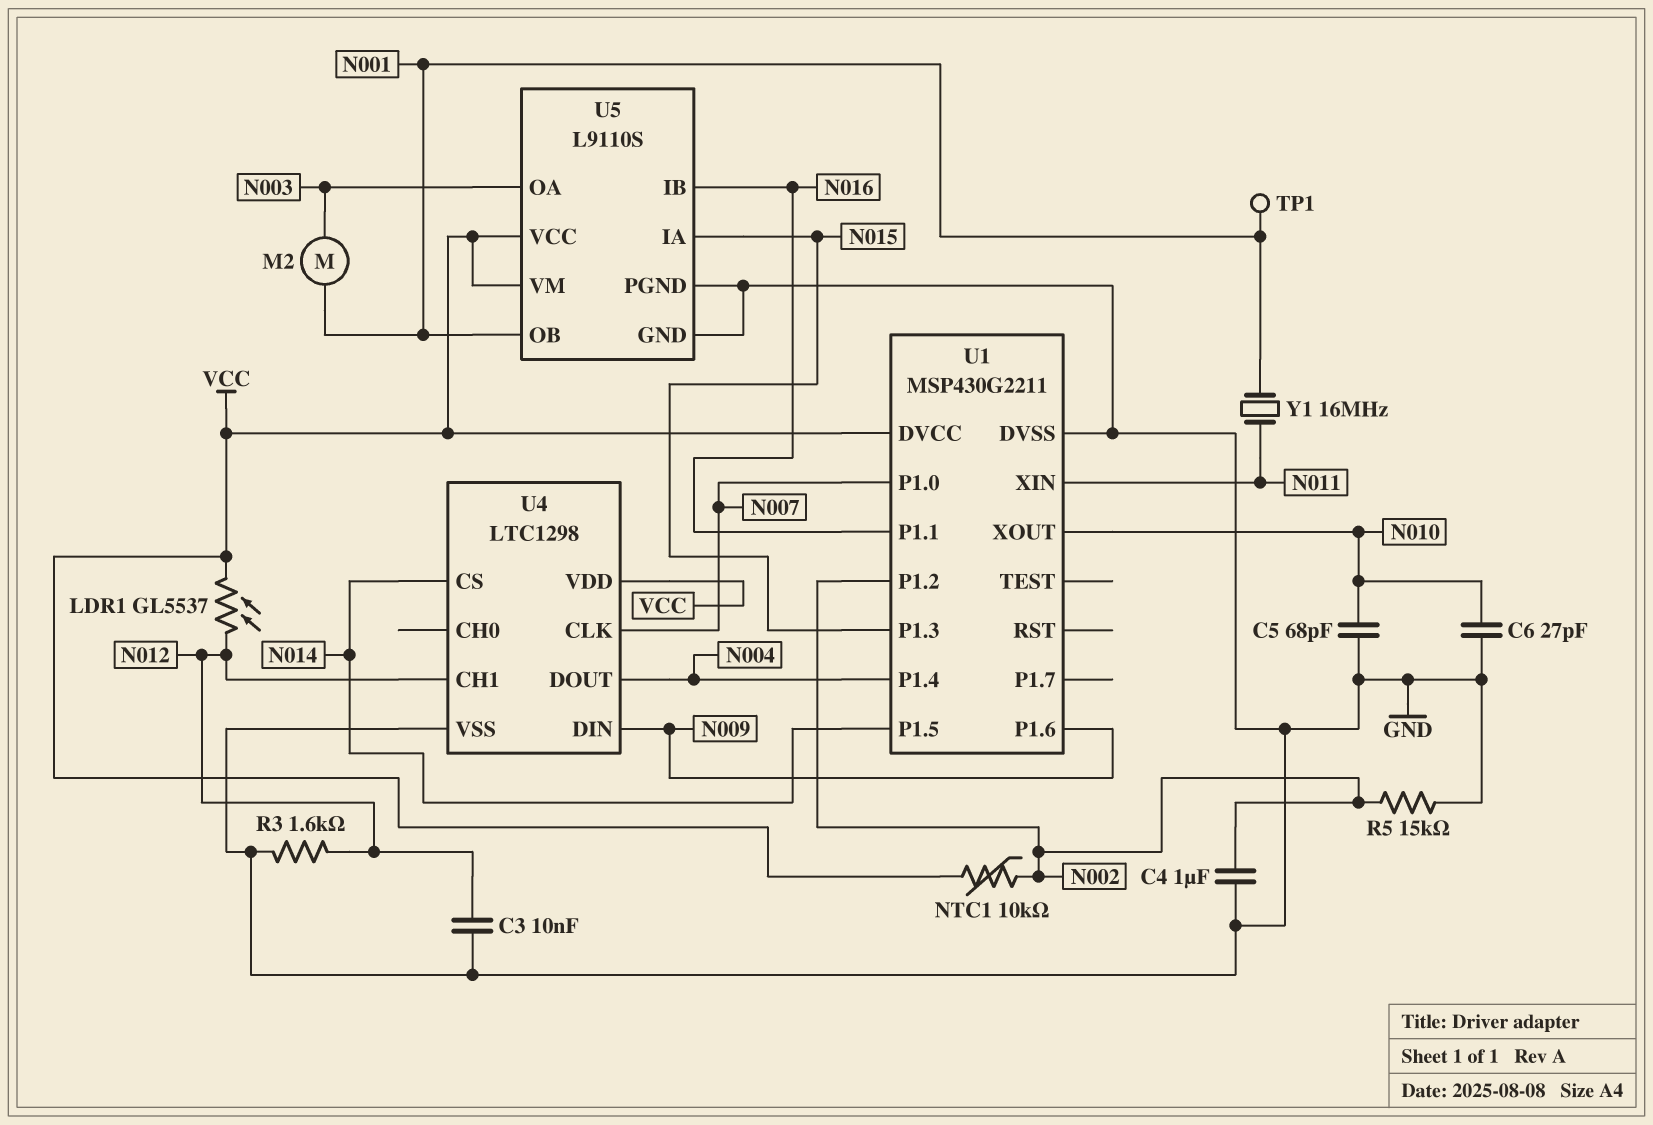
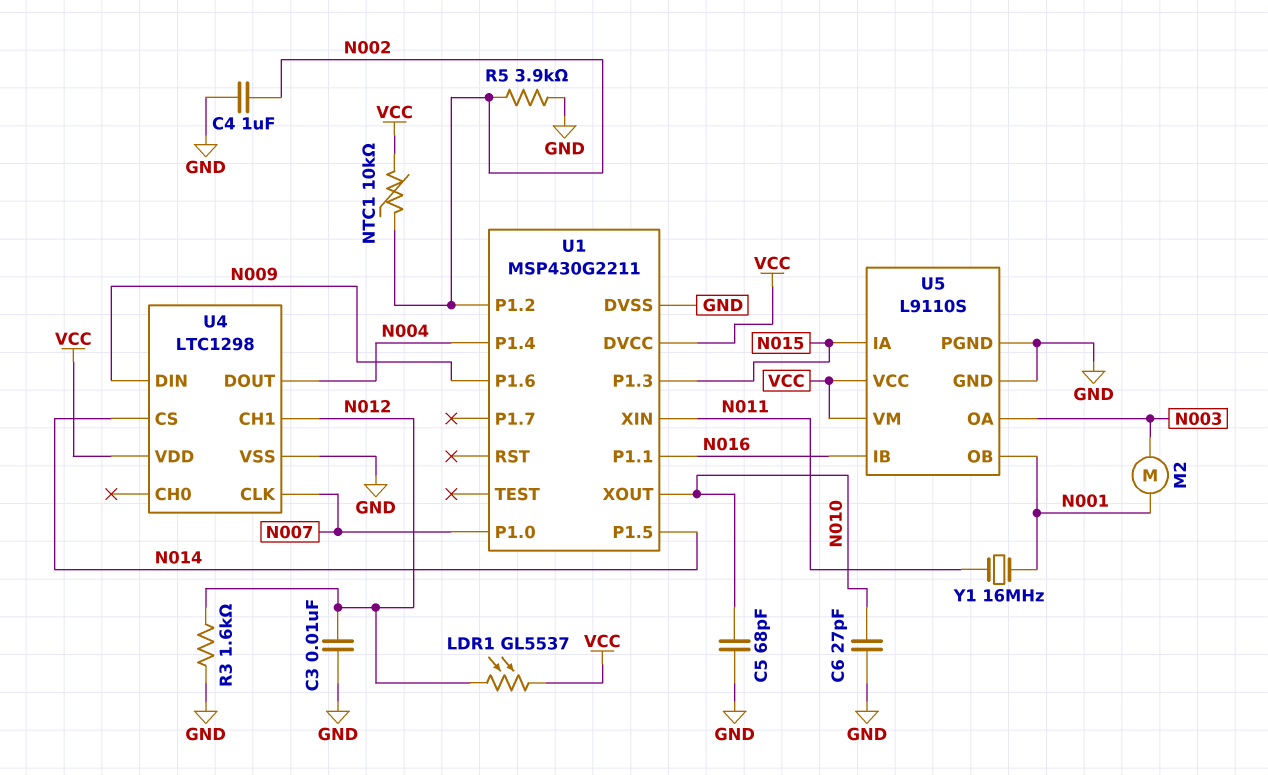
R5: 15k (GND, N002) -> 3.9k (GND, N002)
TP1: test point (N001) -> none

